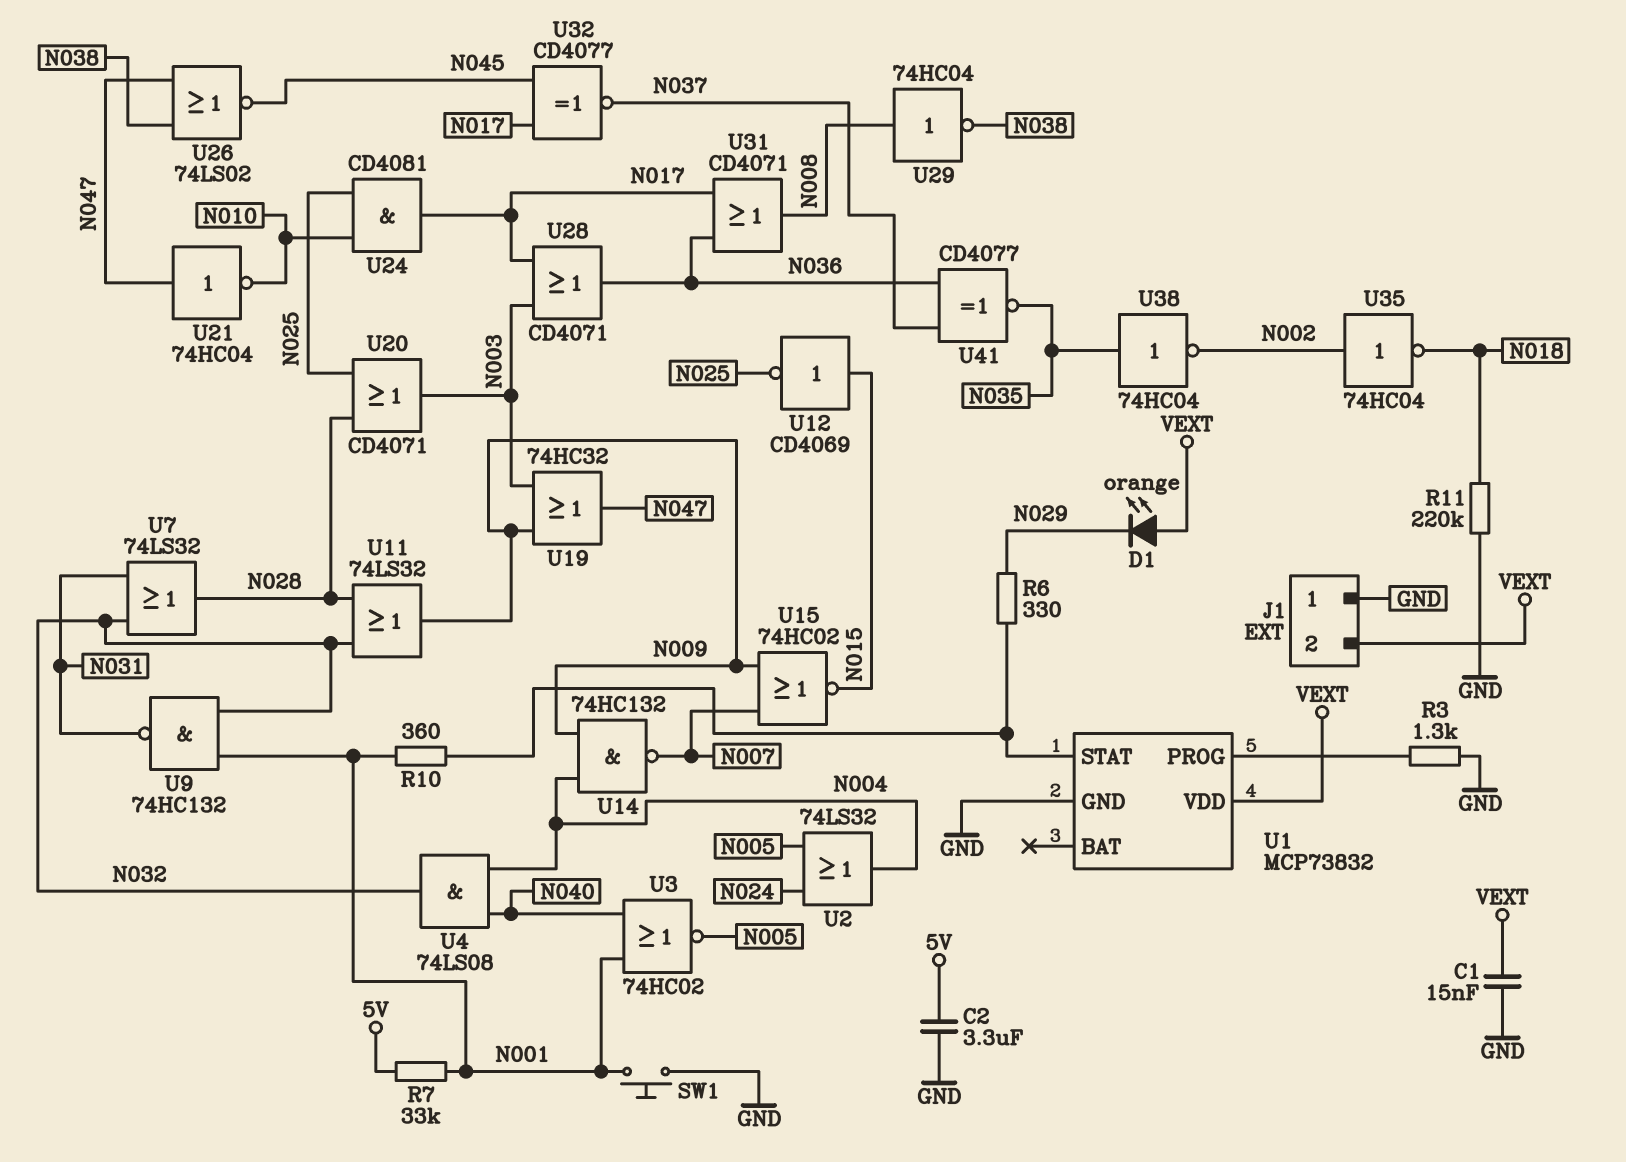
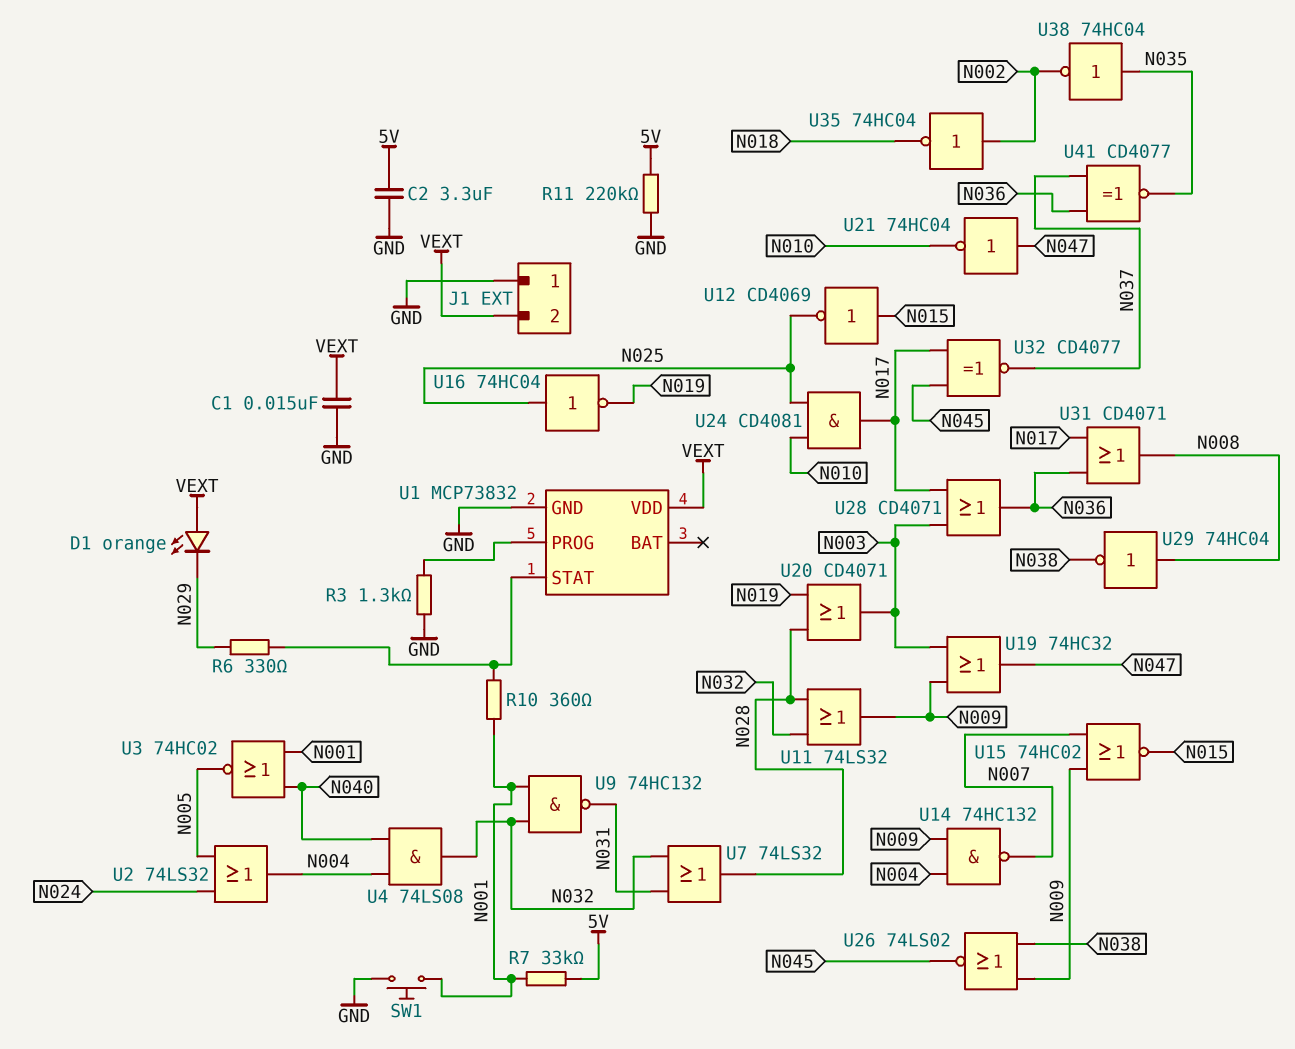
R11: 220k (GND, N018) -> 220k (5V, GND)
U16: none -> NOT 74HC04 (in N025, out N019)
U20: OR CD4071 (in N025, in N028, out N003) -> OR CD4071 (in N019, in N028, out N003)
U26: NOR 74LS02 (in N038, in N047, out N045) -> NOR 74LS02 (in N009, in N038, out N045)

